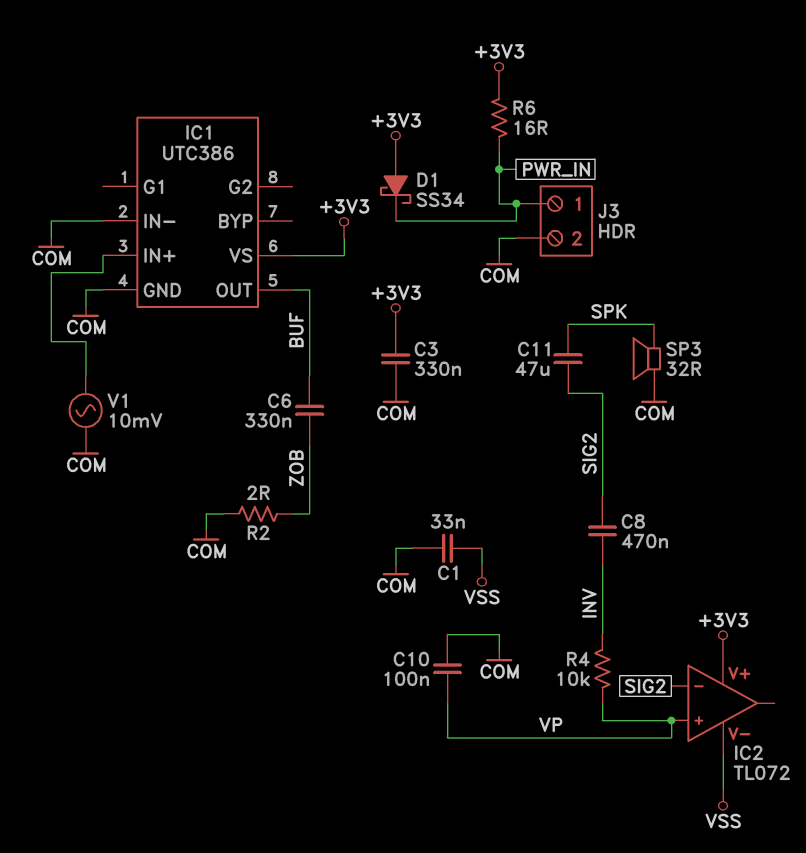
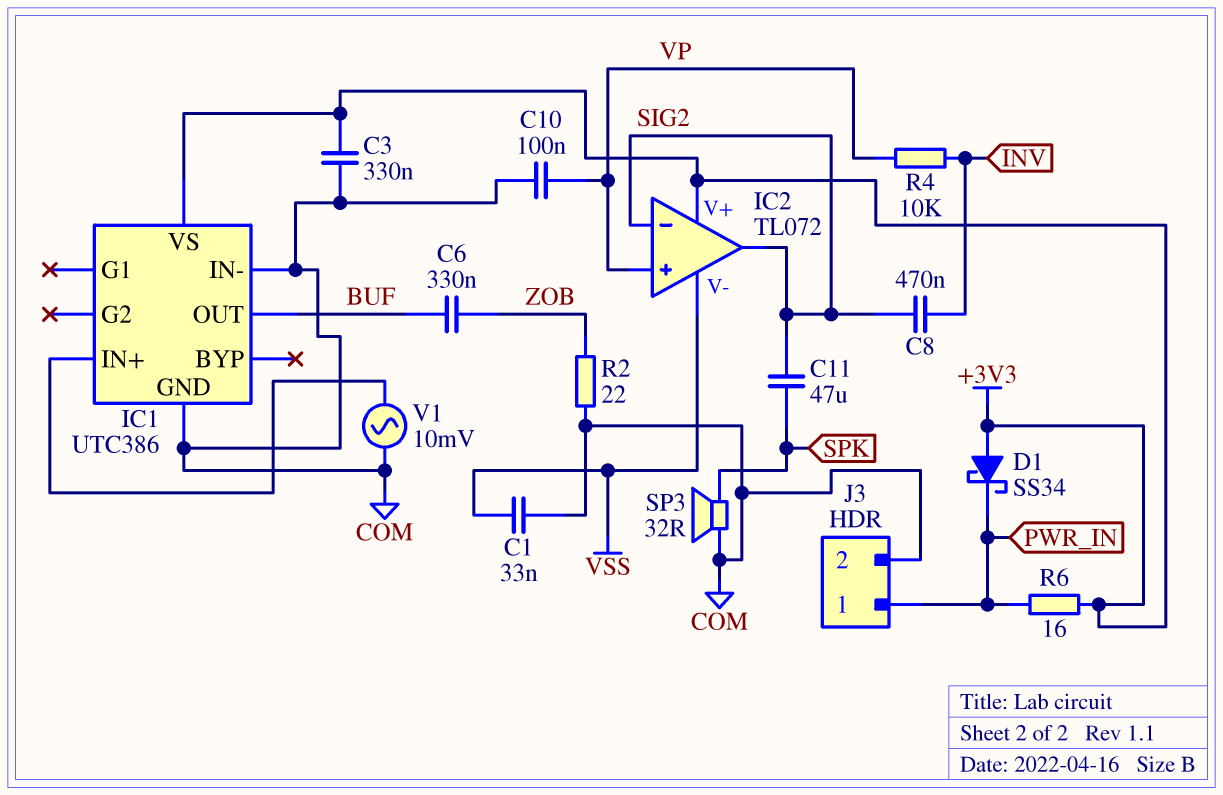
IC2 pin out: none -> SIG2
R2: 2 (COM, ZOB) -> 22 (COM, ZOB)

